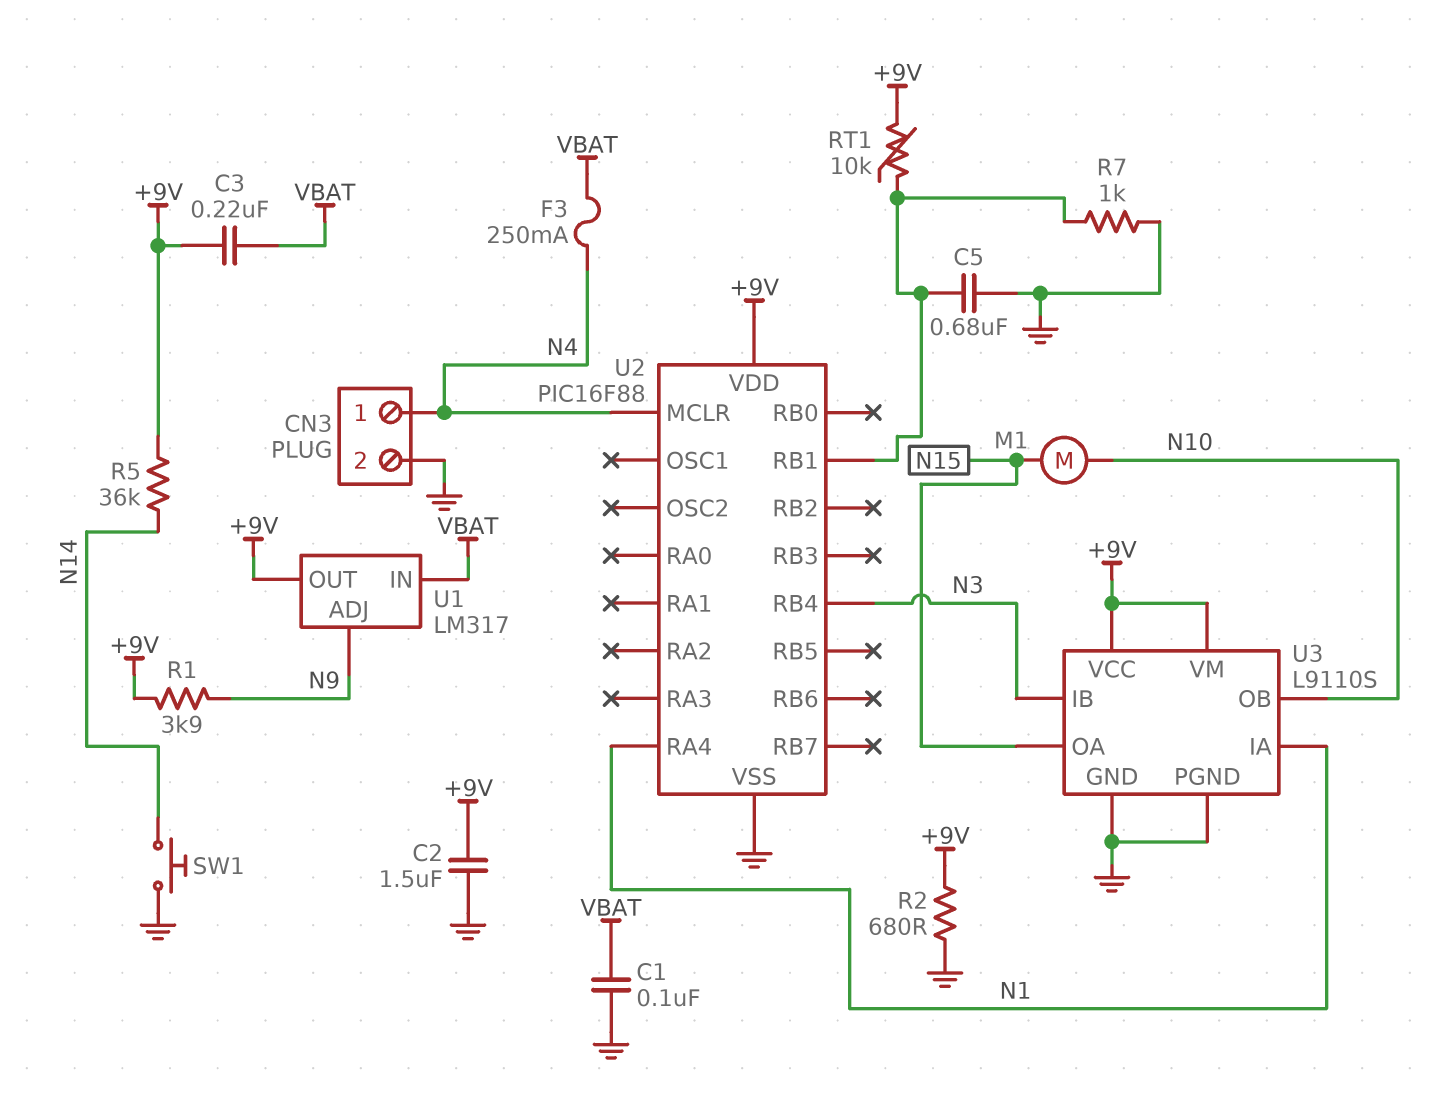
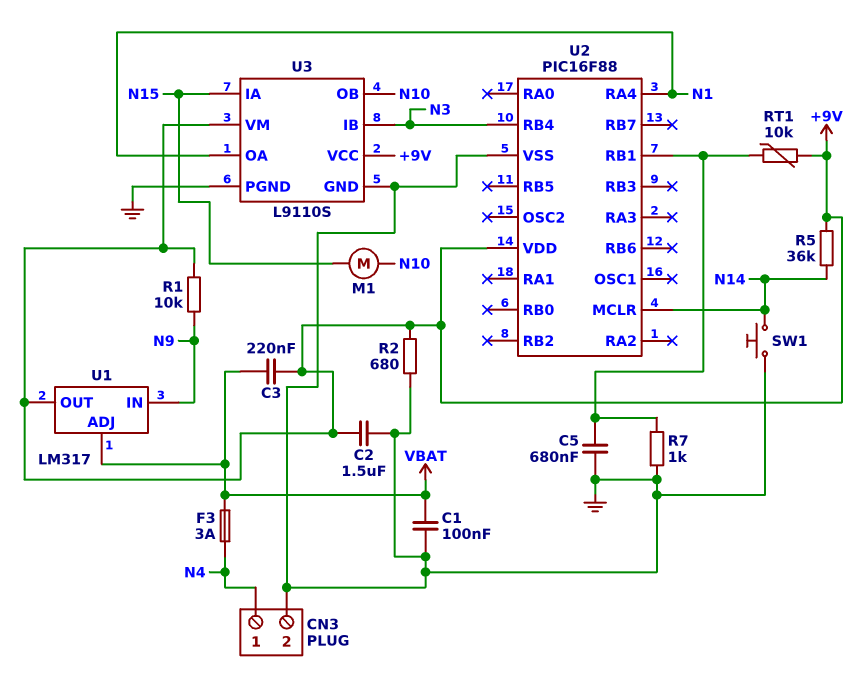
F3: 250mA (N4, VBAT) -> 3A (N4, VBAT)
R1: 3.9k (+9V, N9) -> 10k (+9V, N9)
U1 pin ADJ: N9 -> VBAT
U1 pin IN: VBAT -> N9
U2 pin MCLR: N4 -> N14
U3 pin IA: N1 -> N15
U3 pin OA: N15 -> N1

